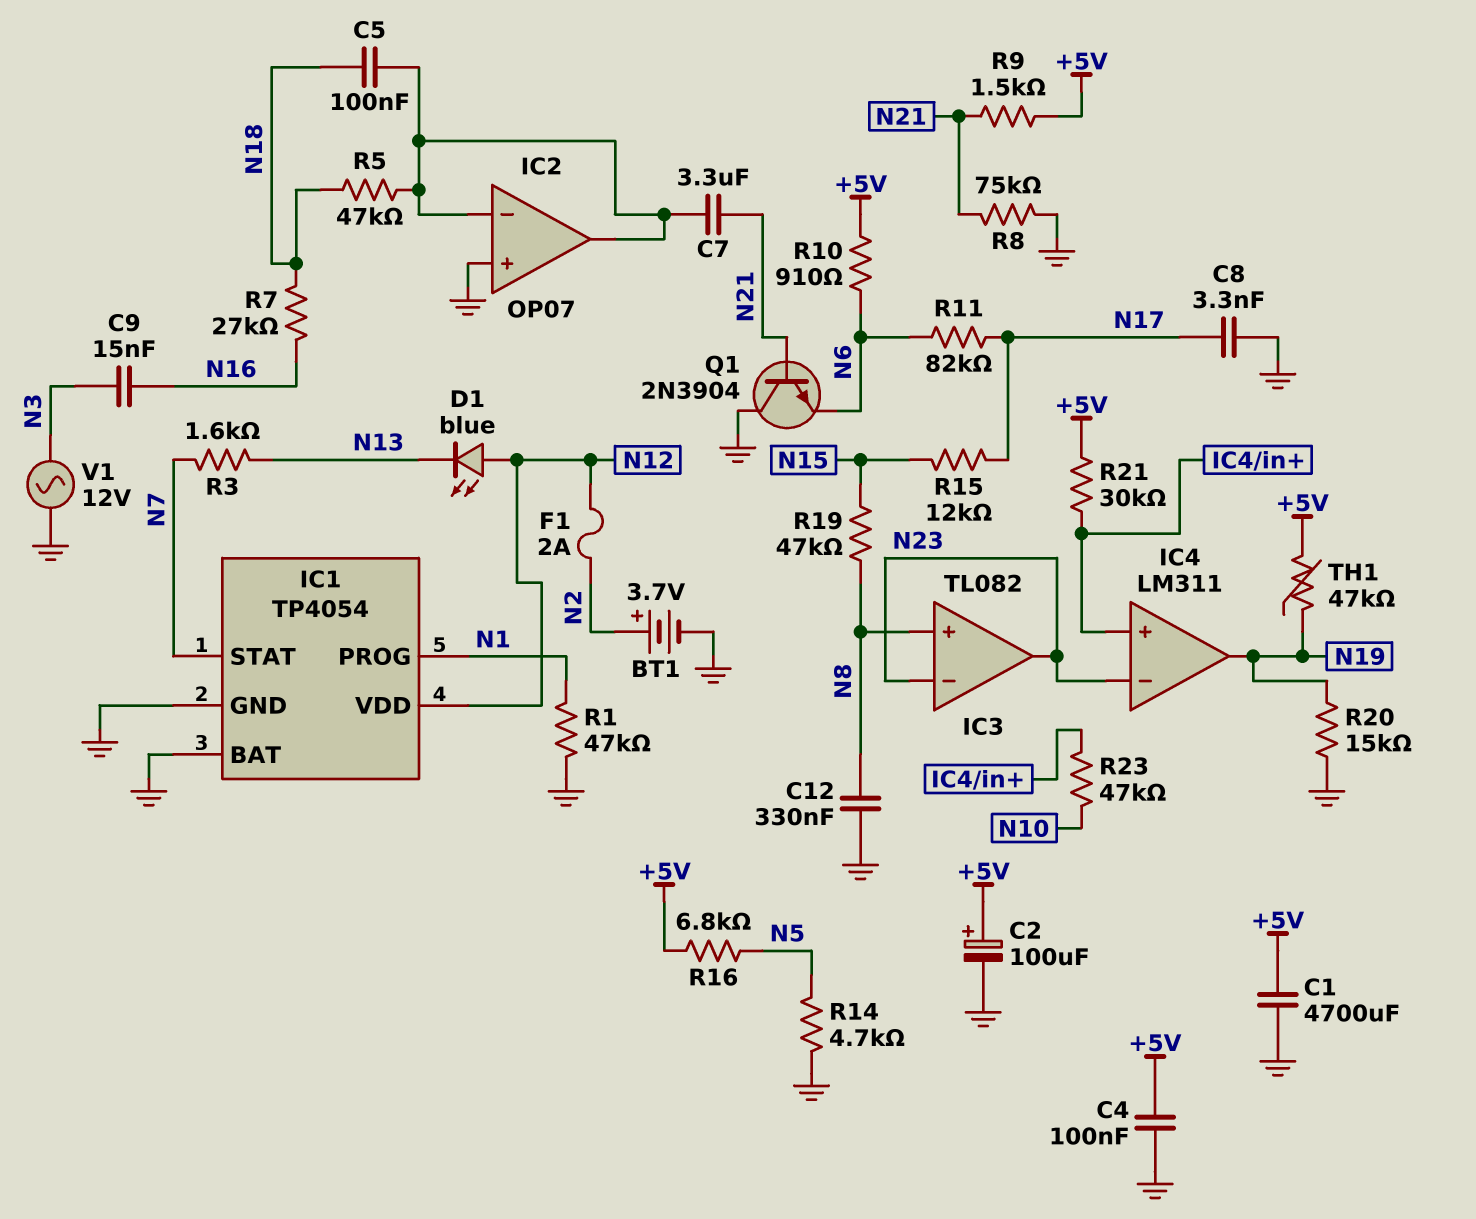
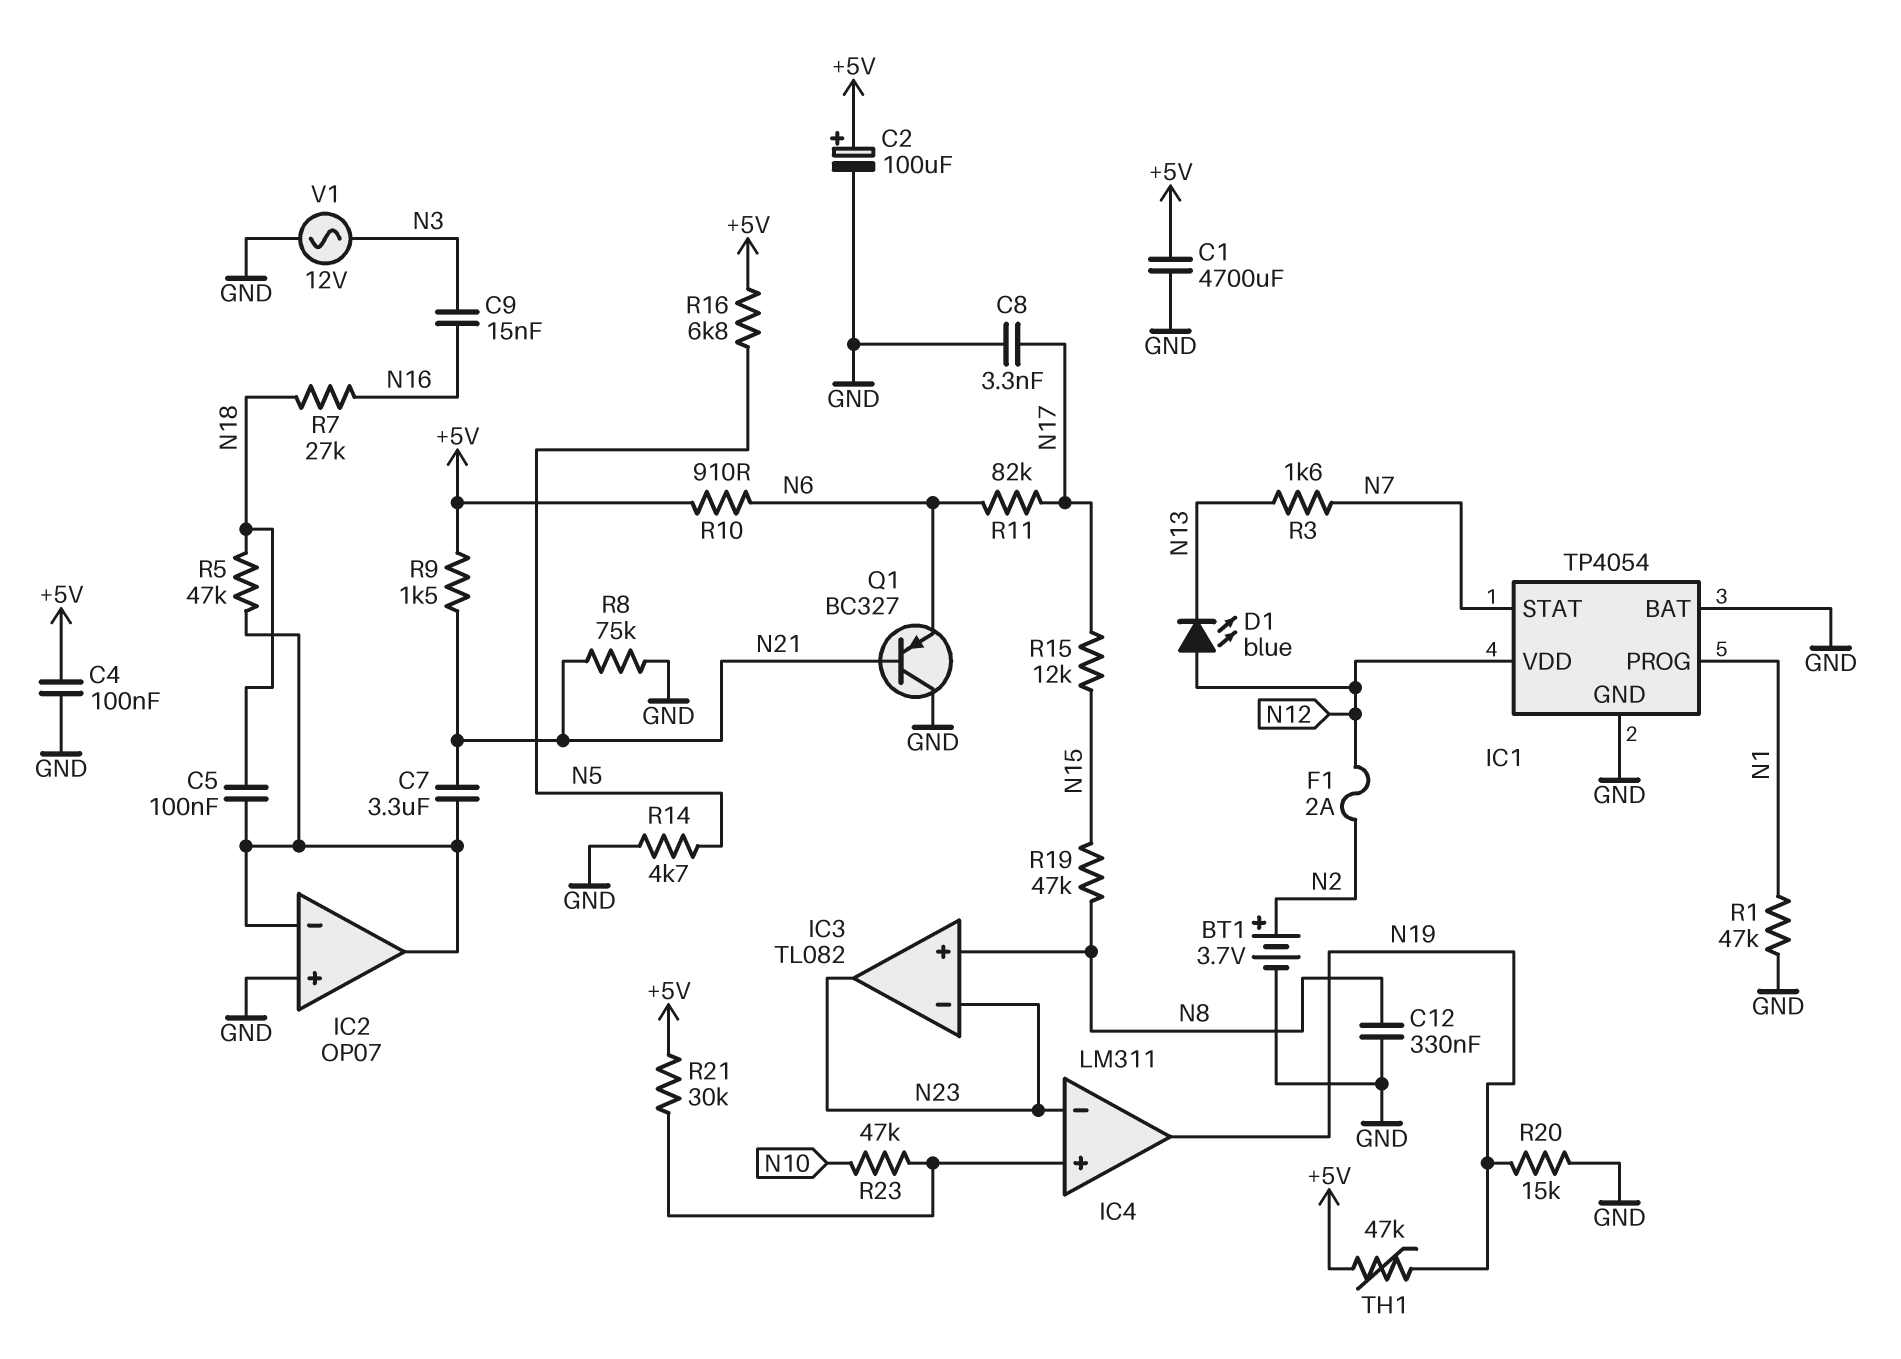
Q1: NPN 2N3904 (B N21, C GND, E N6) -> PNP BC327 (B N21, C GND, E N6)

